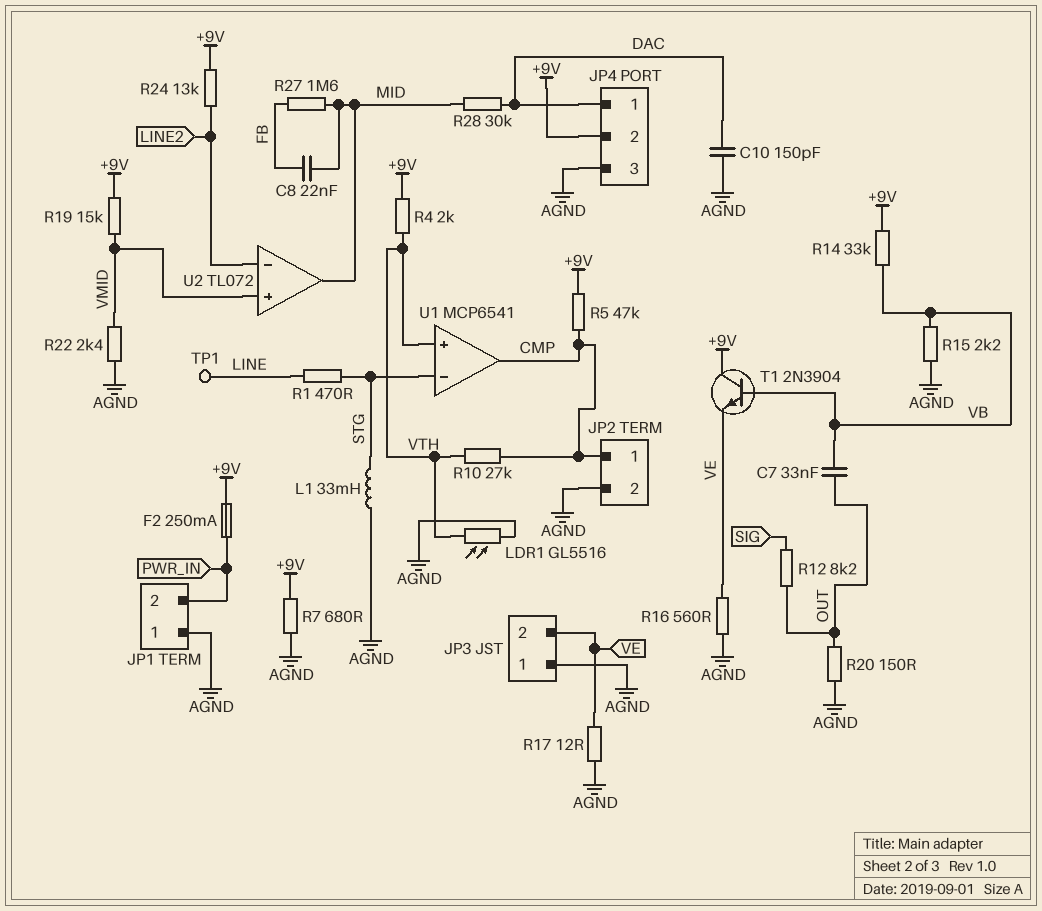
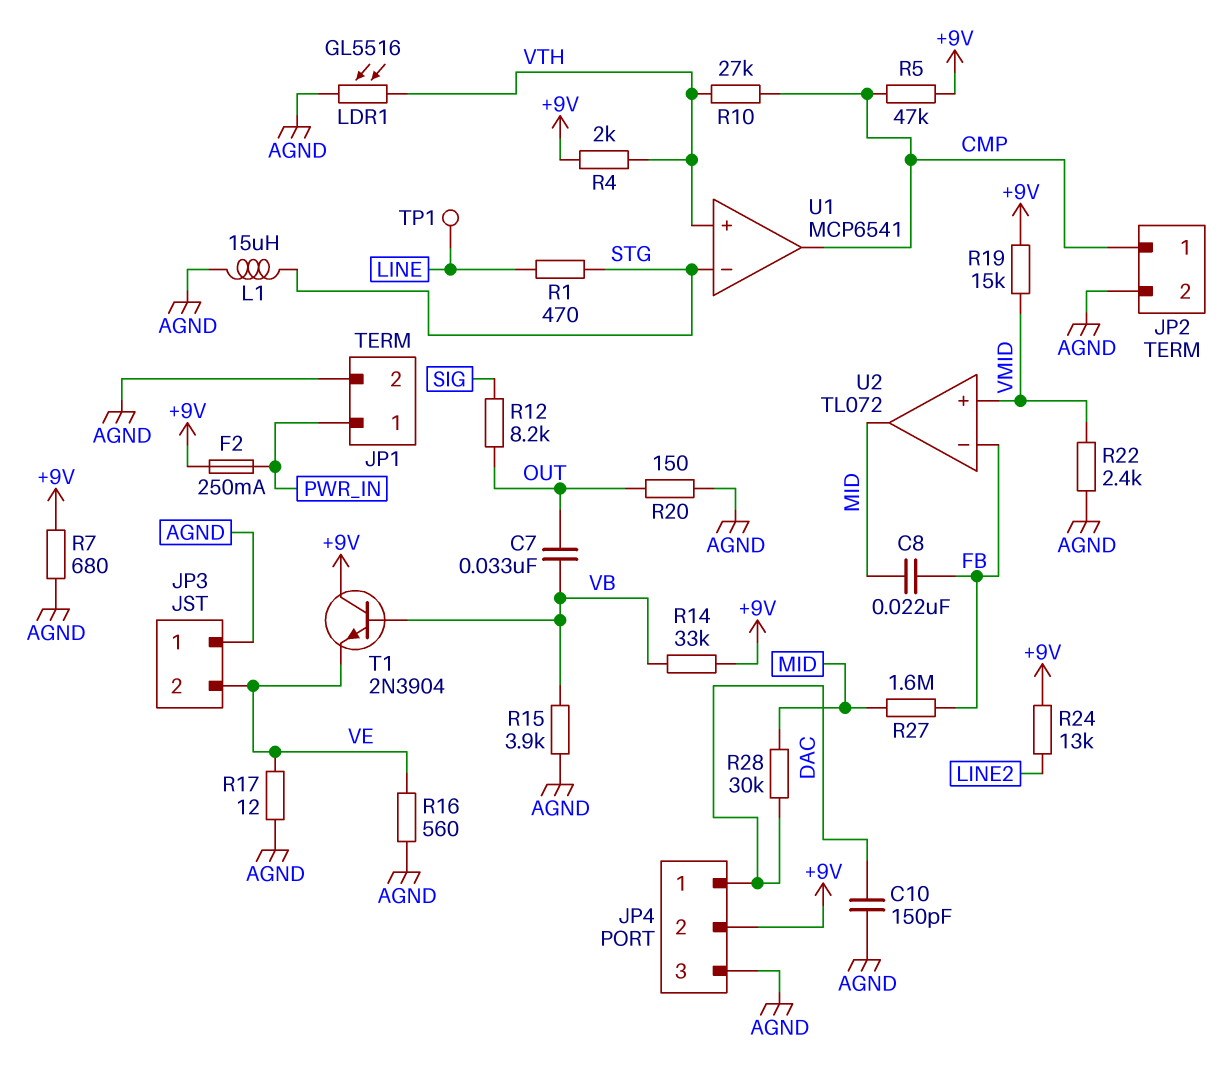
JP1 pin 1: AGND -> PWR_IN
JP1 pin 2: PWR_IN -> AGND
L1: 33mH (AGND, STG) -> 15uH (AGND, STG)
R15: 2.2k (AGND, VB) -> 3.9k (AGND, VB)
U2 pin in-: LINE2 -> FB

